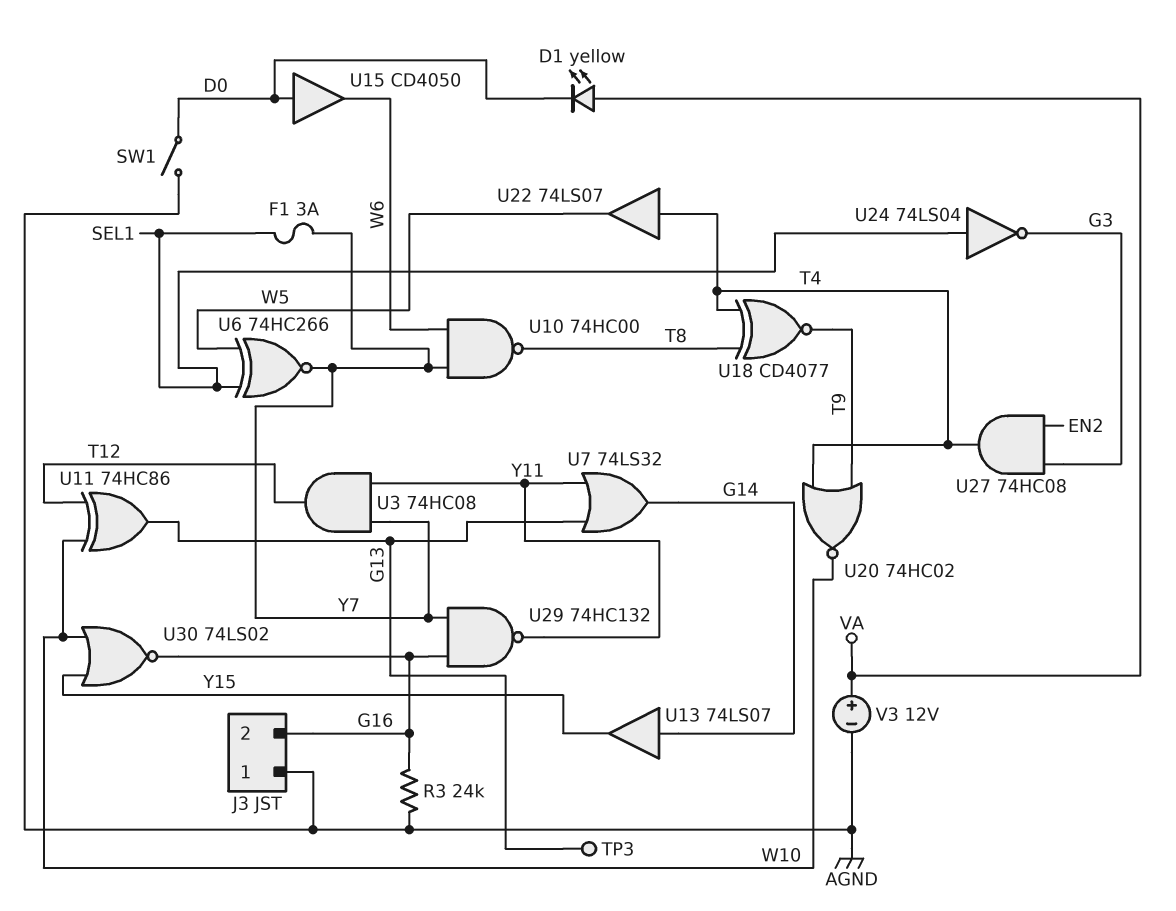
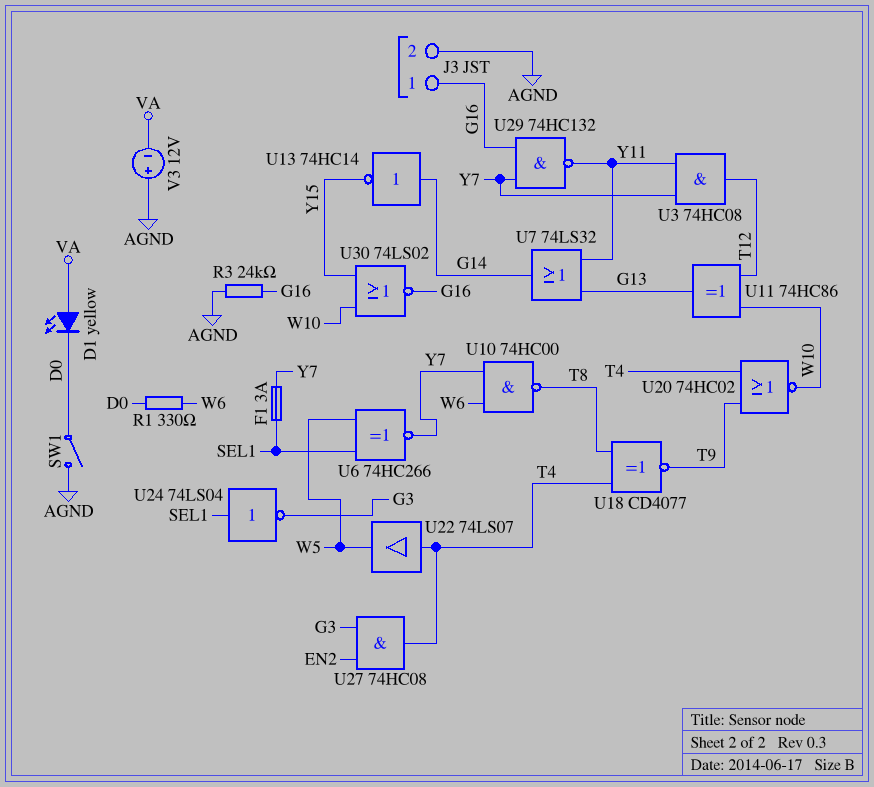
J3 pin 1: AGND -> G16
J3 pin 2: G16 -> AGND
R1: none -> 330 (D0, W6)
TP3: test point (G13) -> none
U13: buffer 74LS07 (in G14, out Y15) -> NOT 74HC14 (in G14, out Y15)
U15: buffer CD4050 (in D0, out W6) -> none
V3: 12V (plus VA, minus AGND) -> 12V (plus AGND, minus VA)

